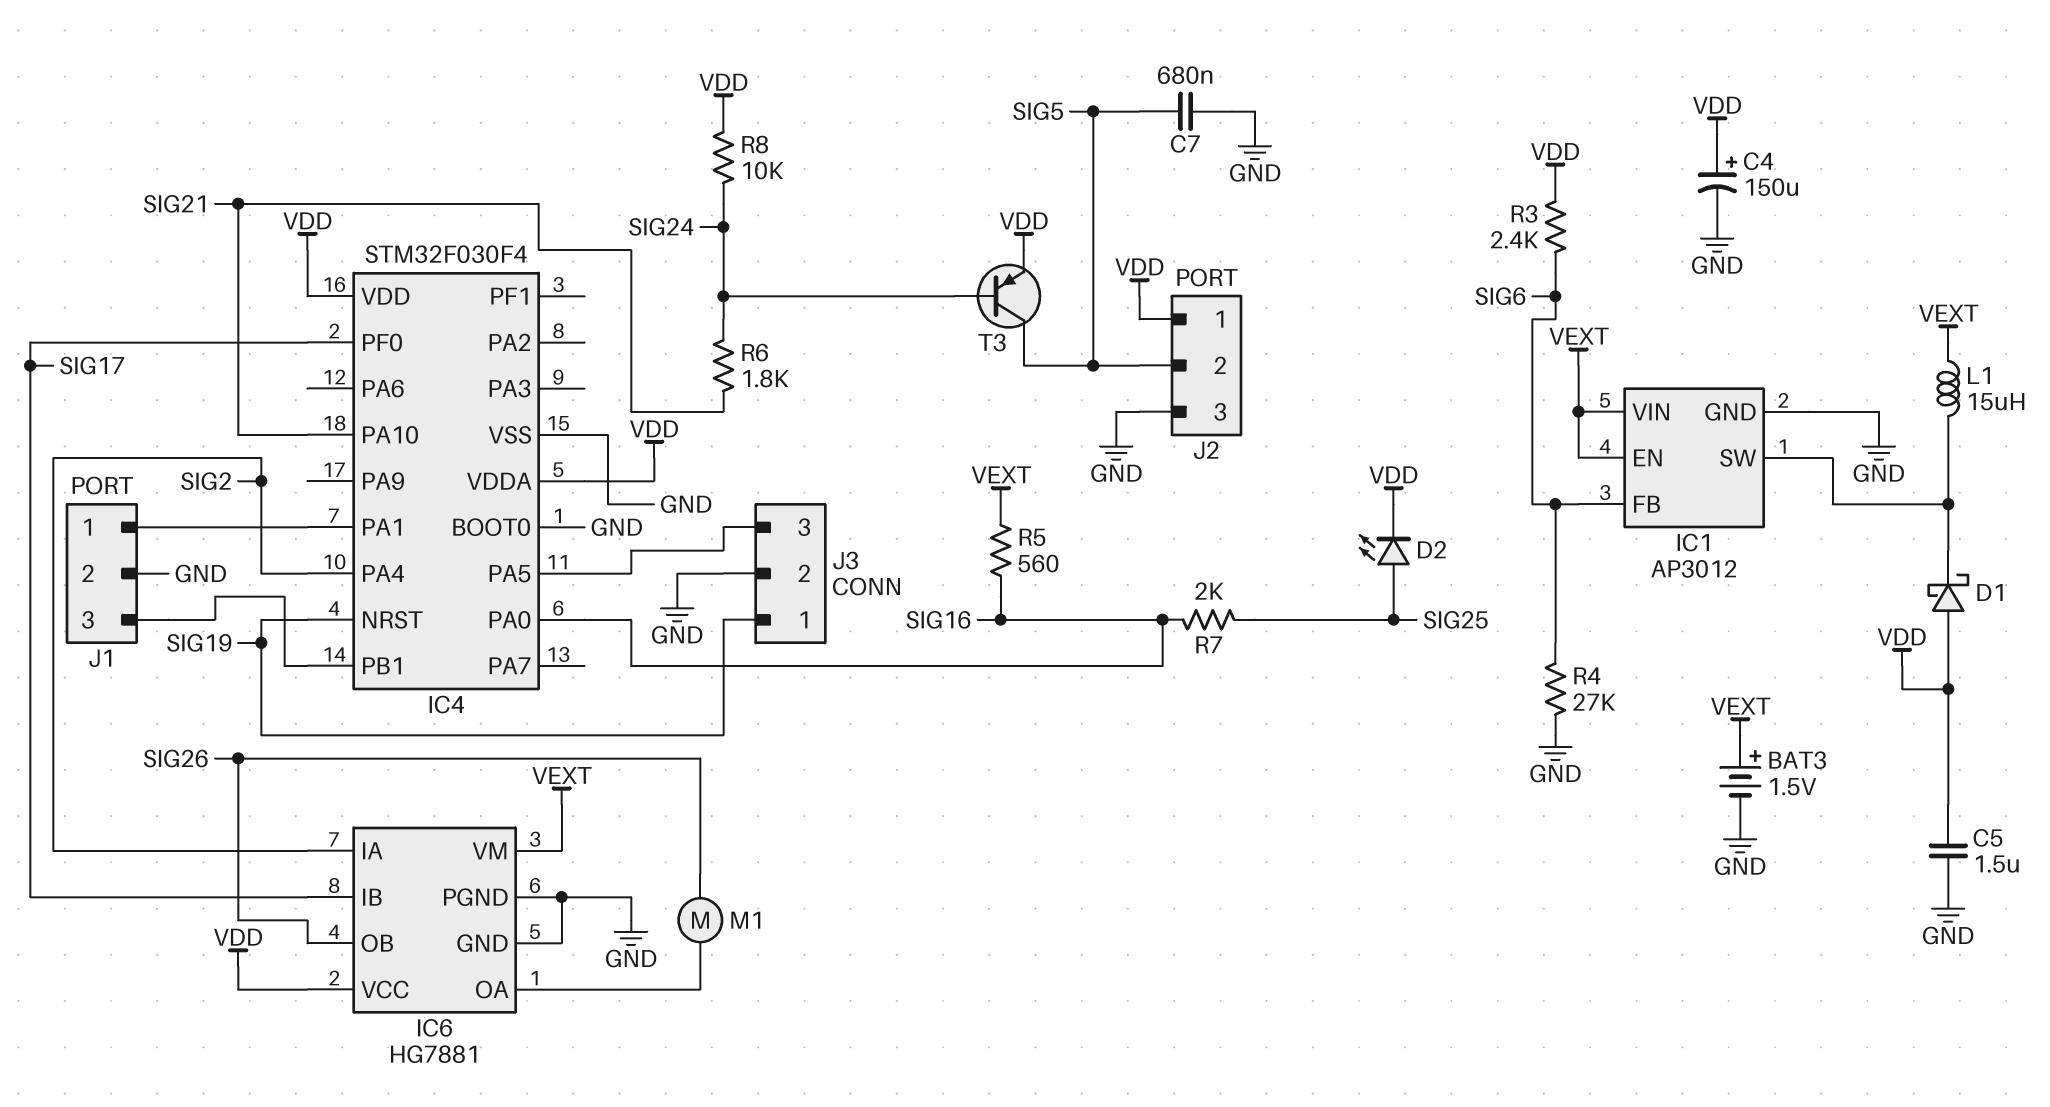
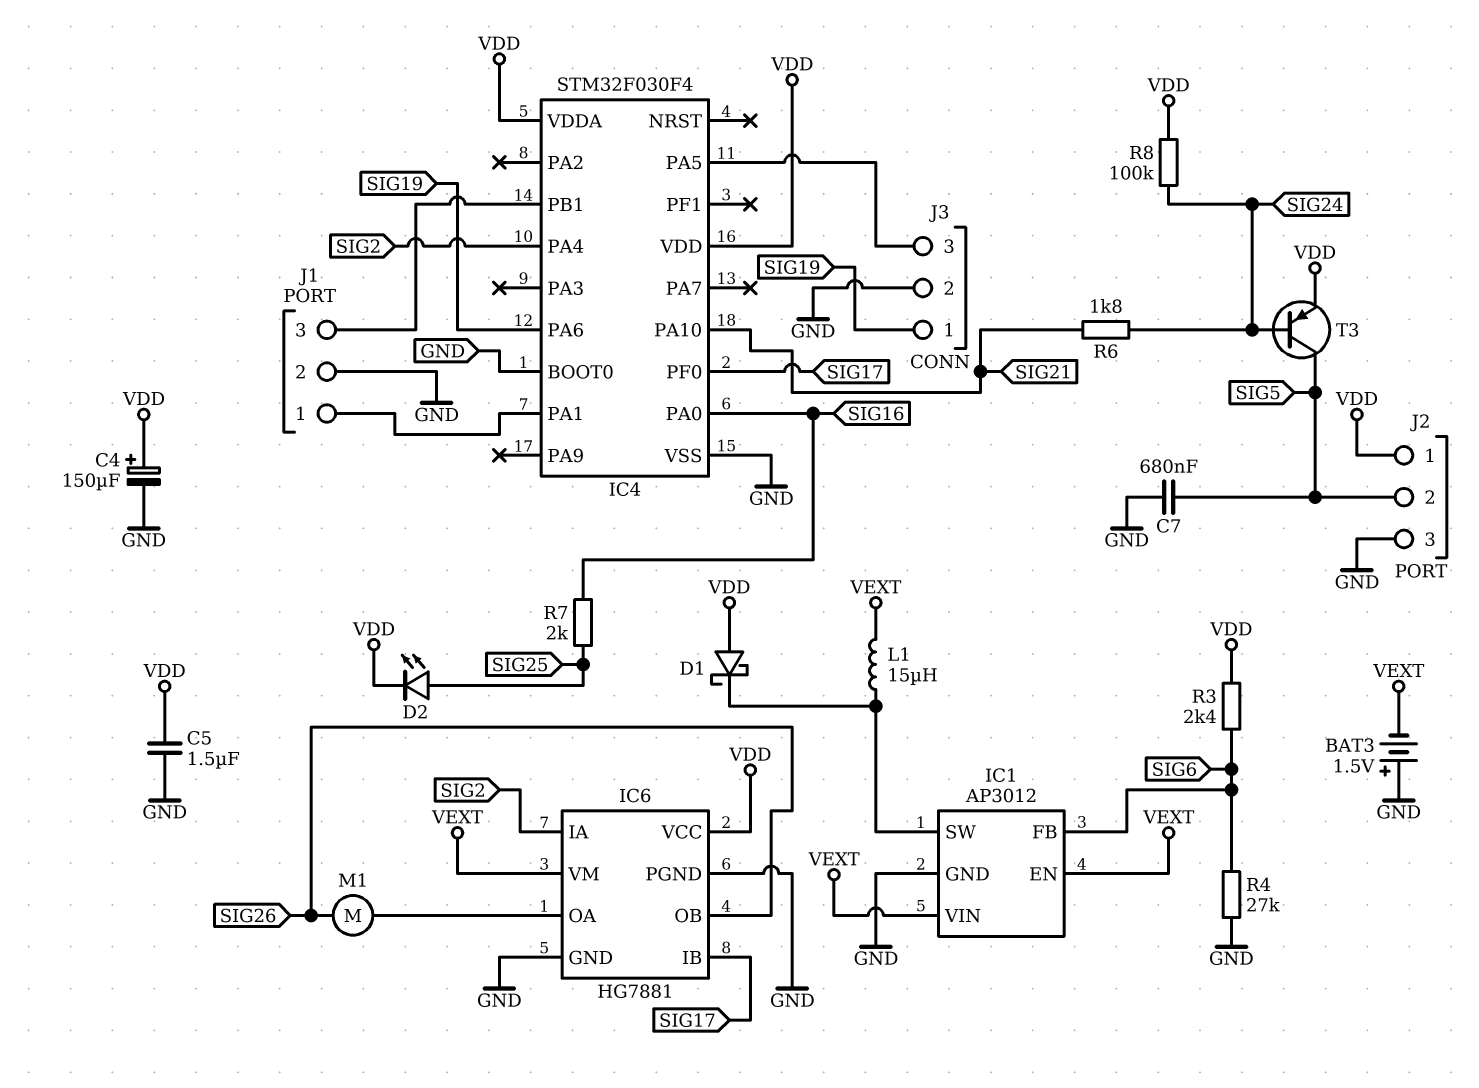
BAT3: 1.5V (plus VEXT, minus GND) -> 1.5V (plus GND, minus VEXT)
IC4 pin NRST: SIG19 -> none
IC4 pin PA6: none -> SIG19
R5: 560 (SIG16, VEXT) -> none
R8: 10k (SIG24, VDD) -> 100k (SIG24, VDD)

